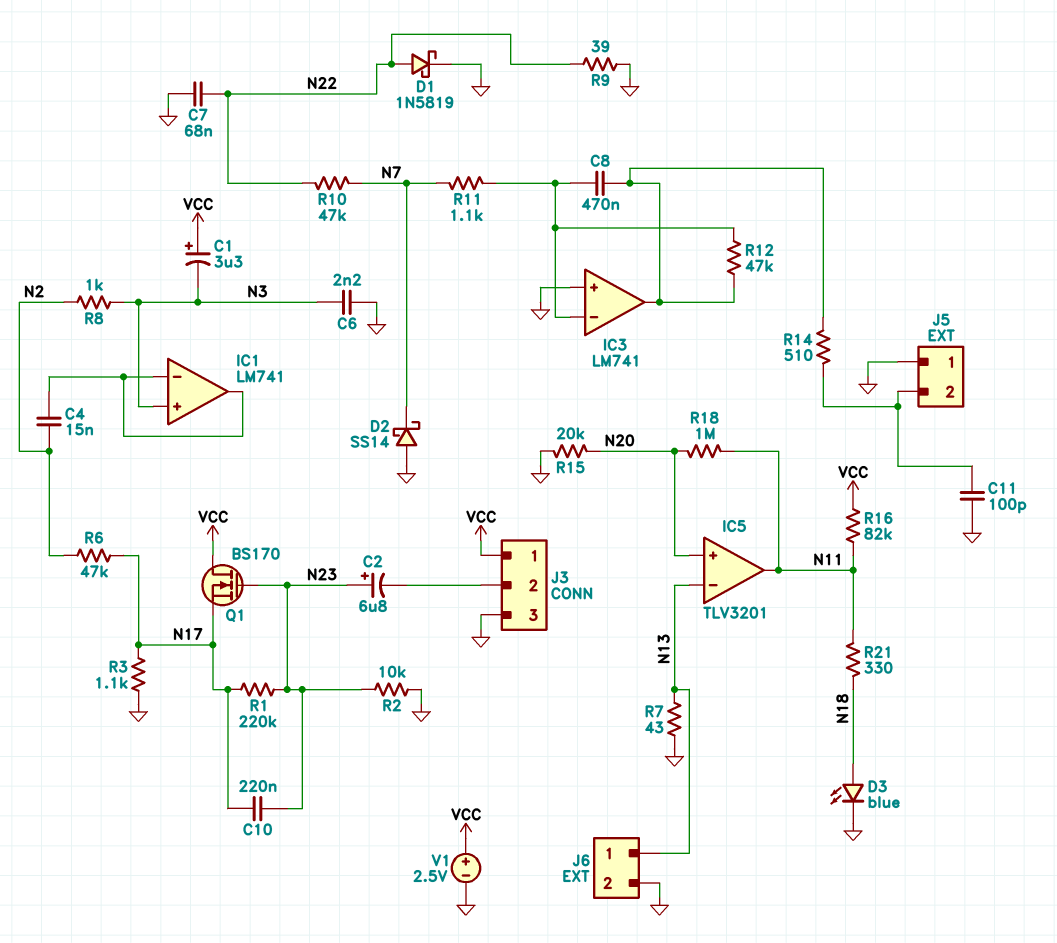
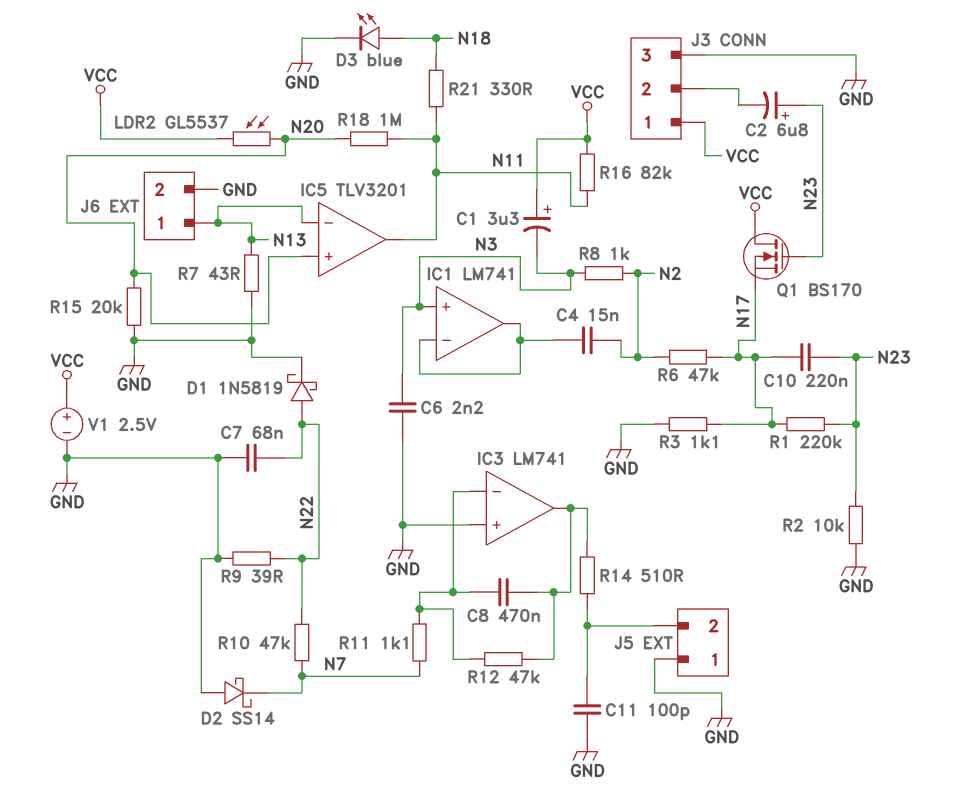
LDR2: none -> GL5537 (N20, VCC)

